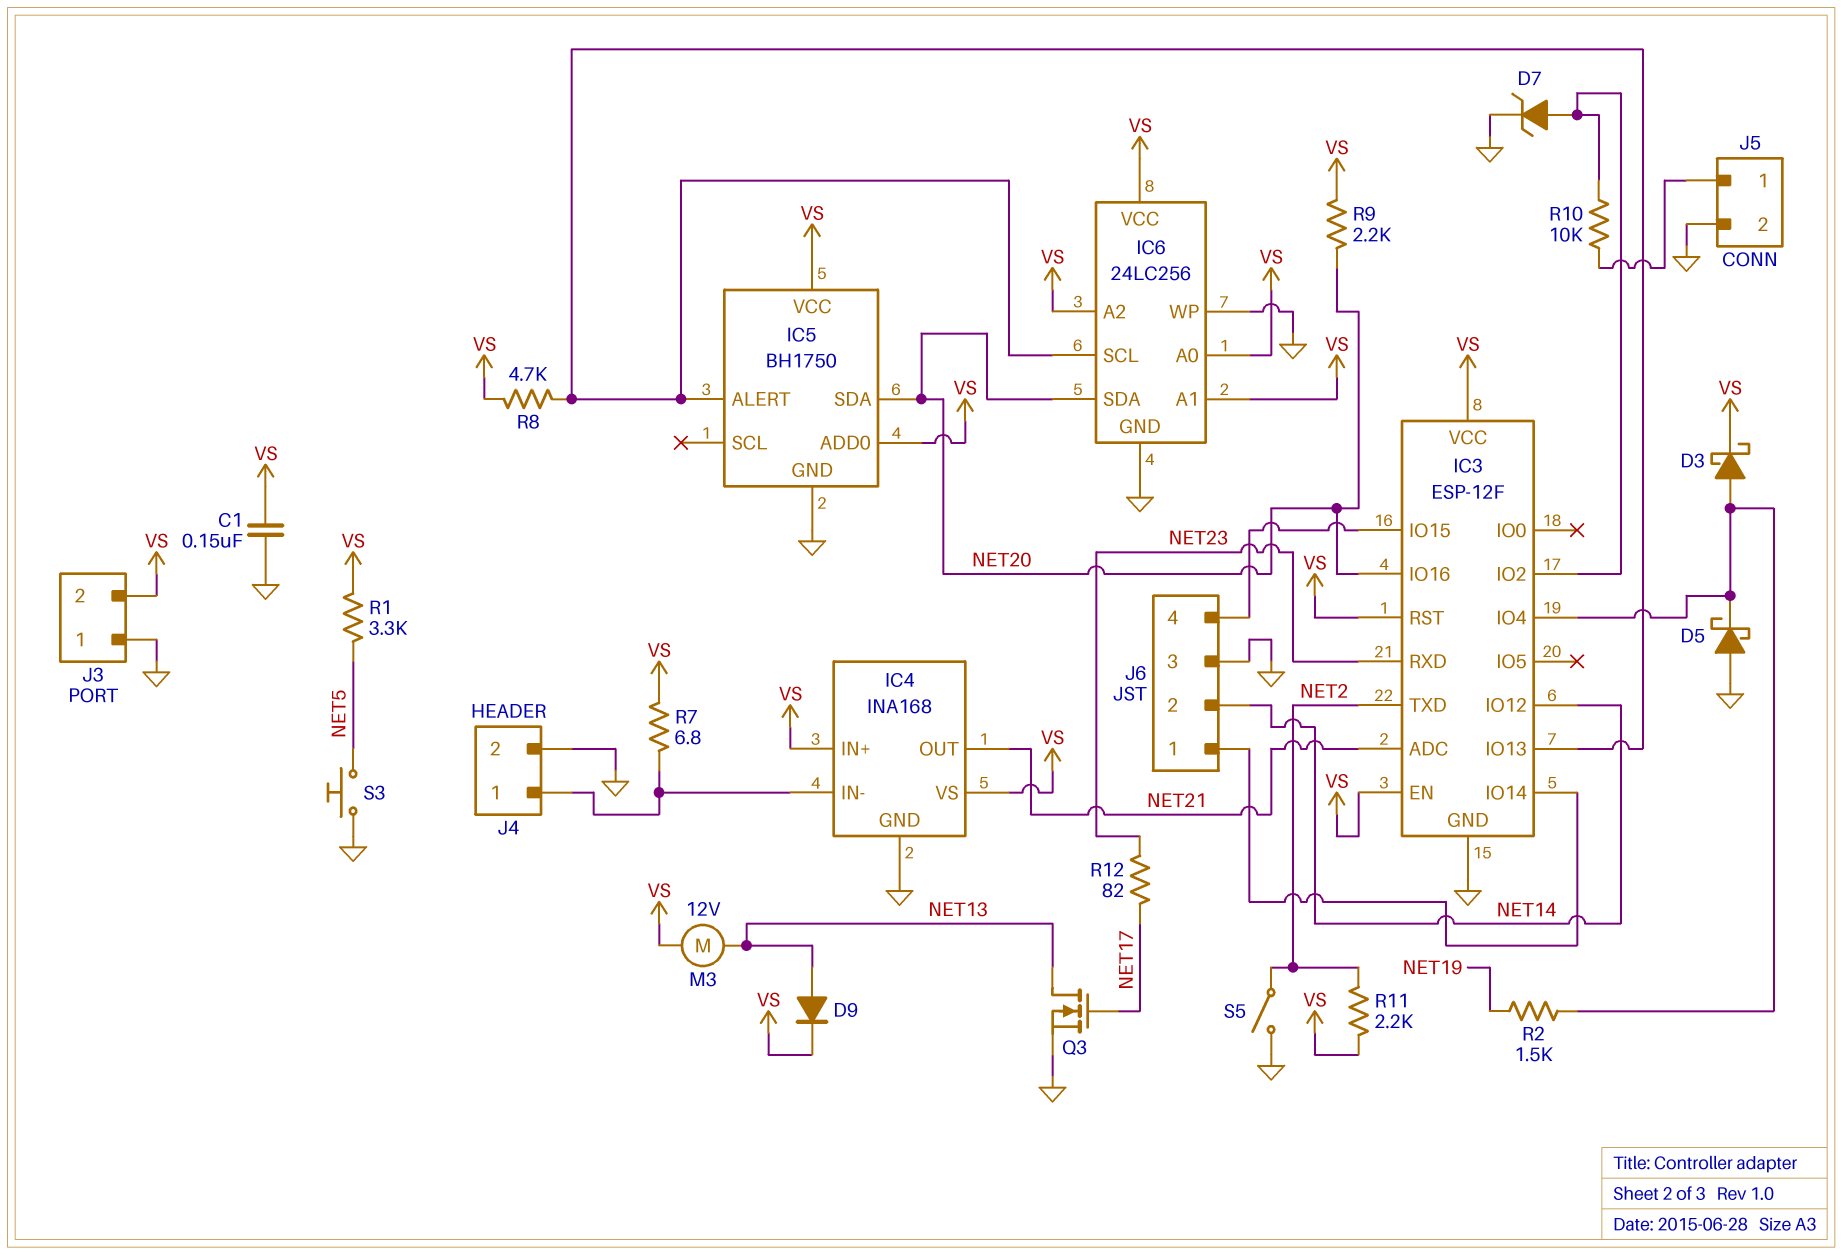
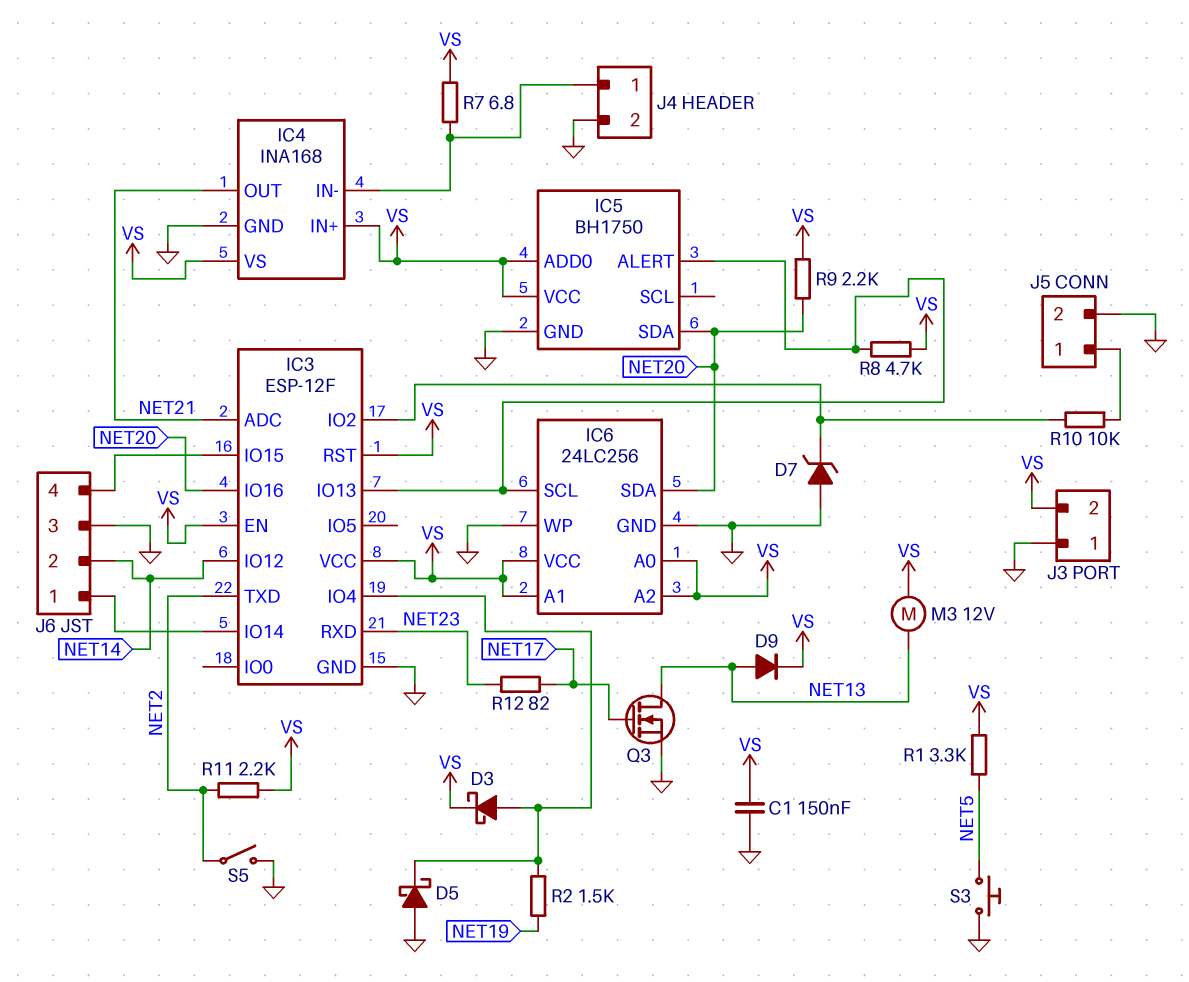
D7: zener (A IC3/IO2, K GND) -> zener (A GND, K IC3/IO2)

